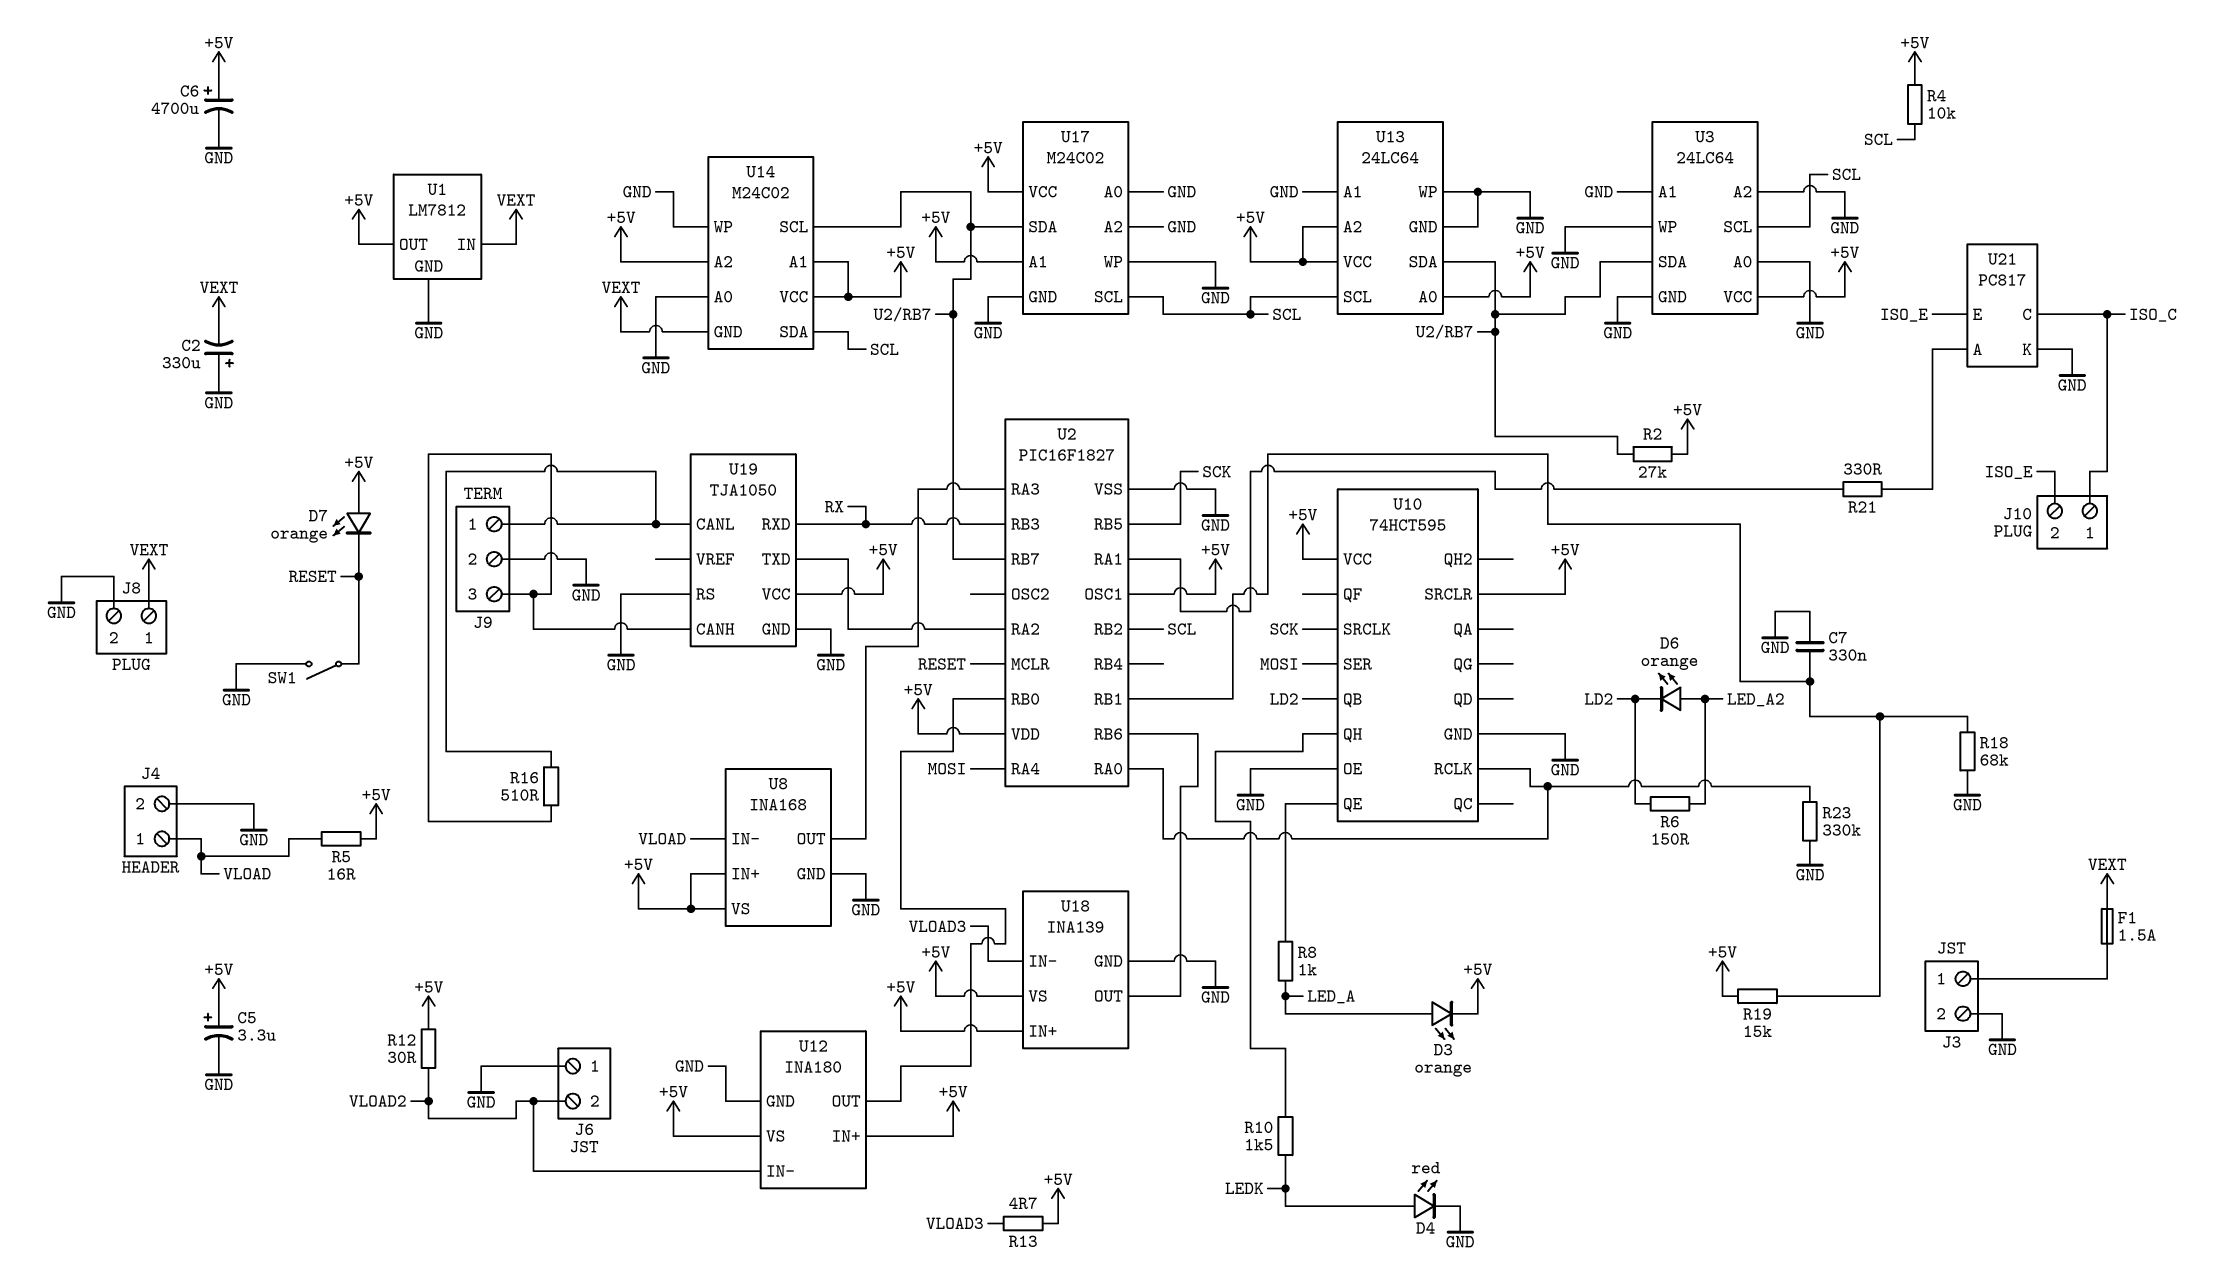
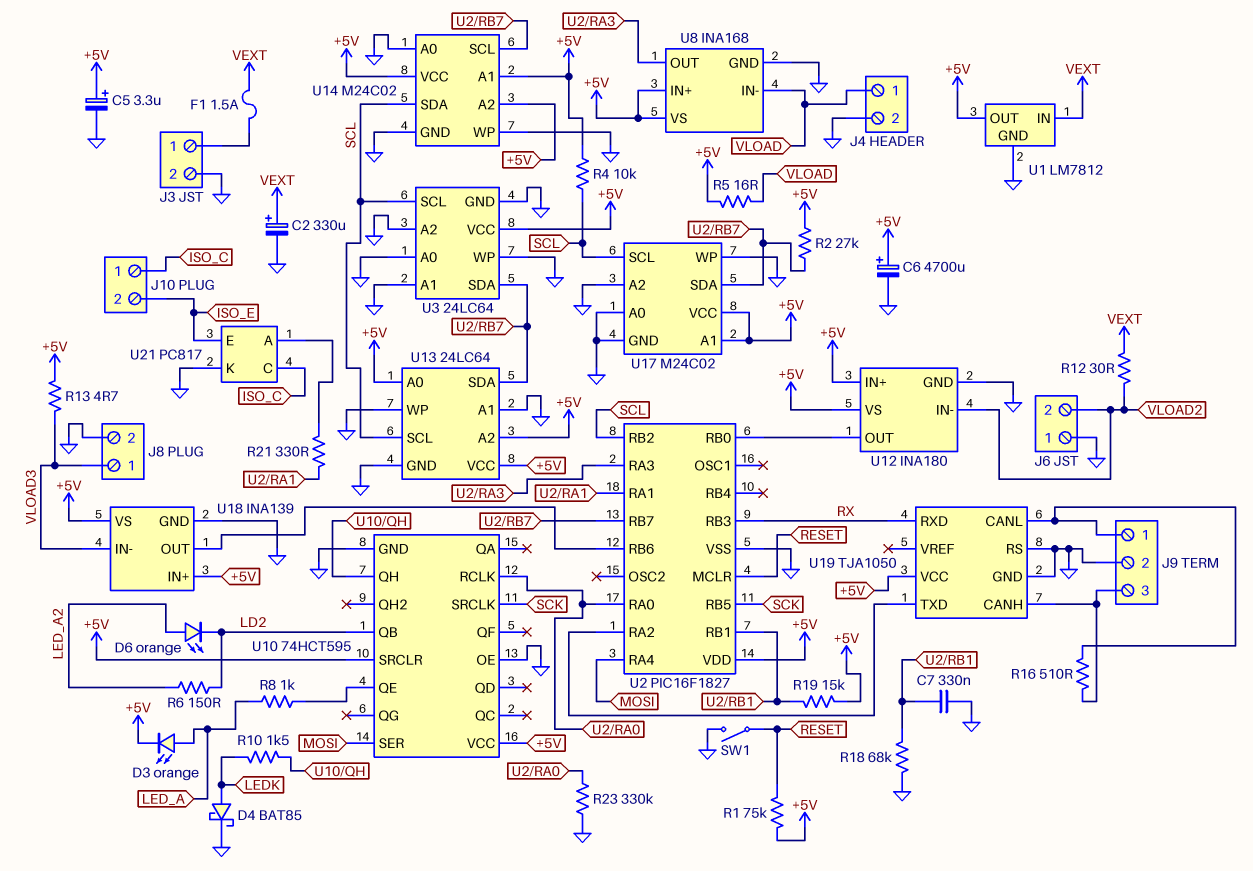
C2: 330uF (plus GND, minus VEXT) -> 330uF (plus VEXT, minus GND)
D4: LED red (A LEDK, K GND) -> schottky BAT85 (A LEDK, K GND)
D7: LED orange (A +5V, K RESET) -> none
J8 pin 1: VEXT -> VLOAD3
R1: none -> 75k (+5V, RESET)
R12: 30 (+5V, VLOAD2) -> 30 (VEXT, VLOAD2)
U2 pin OSC1: +5V -> none
U14 pin GND: VEXT -> GND

